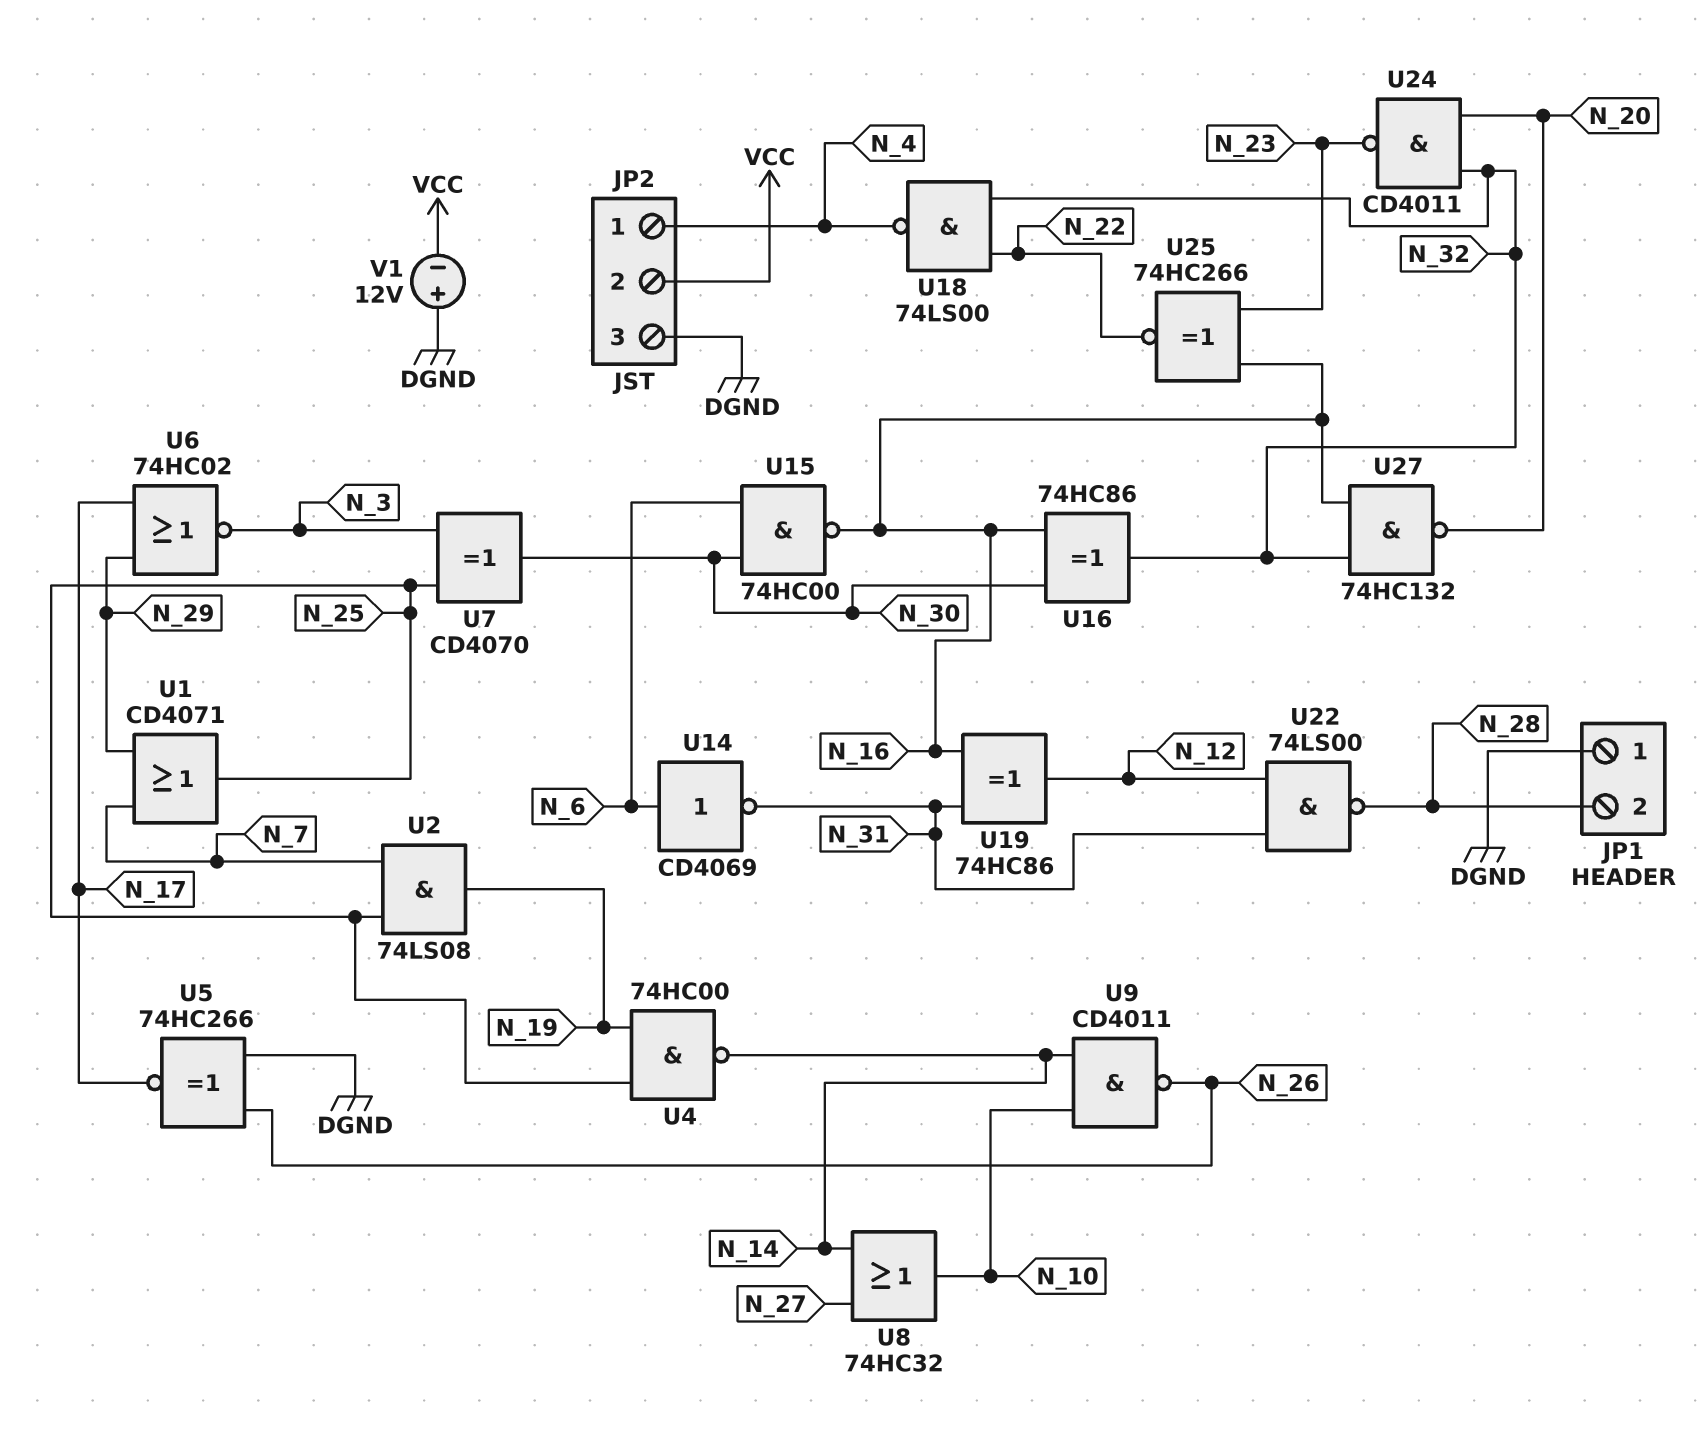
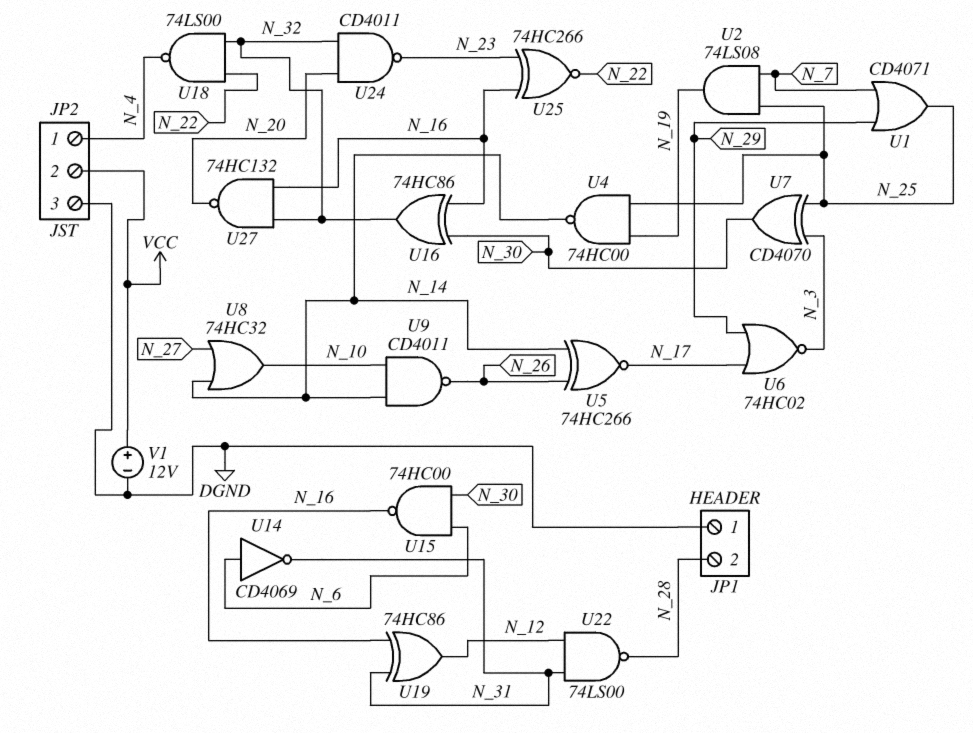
U5: XNOR 74HC266 (in DGND, in N_26, out N_17) -> XNOR 74HC266 (in N_14, in N_26, out N_17)
V1: 12V (plus DGND, minus VCC) -> 12V (plus VCC, minus DGND)

